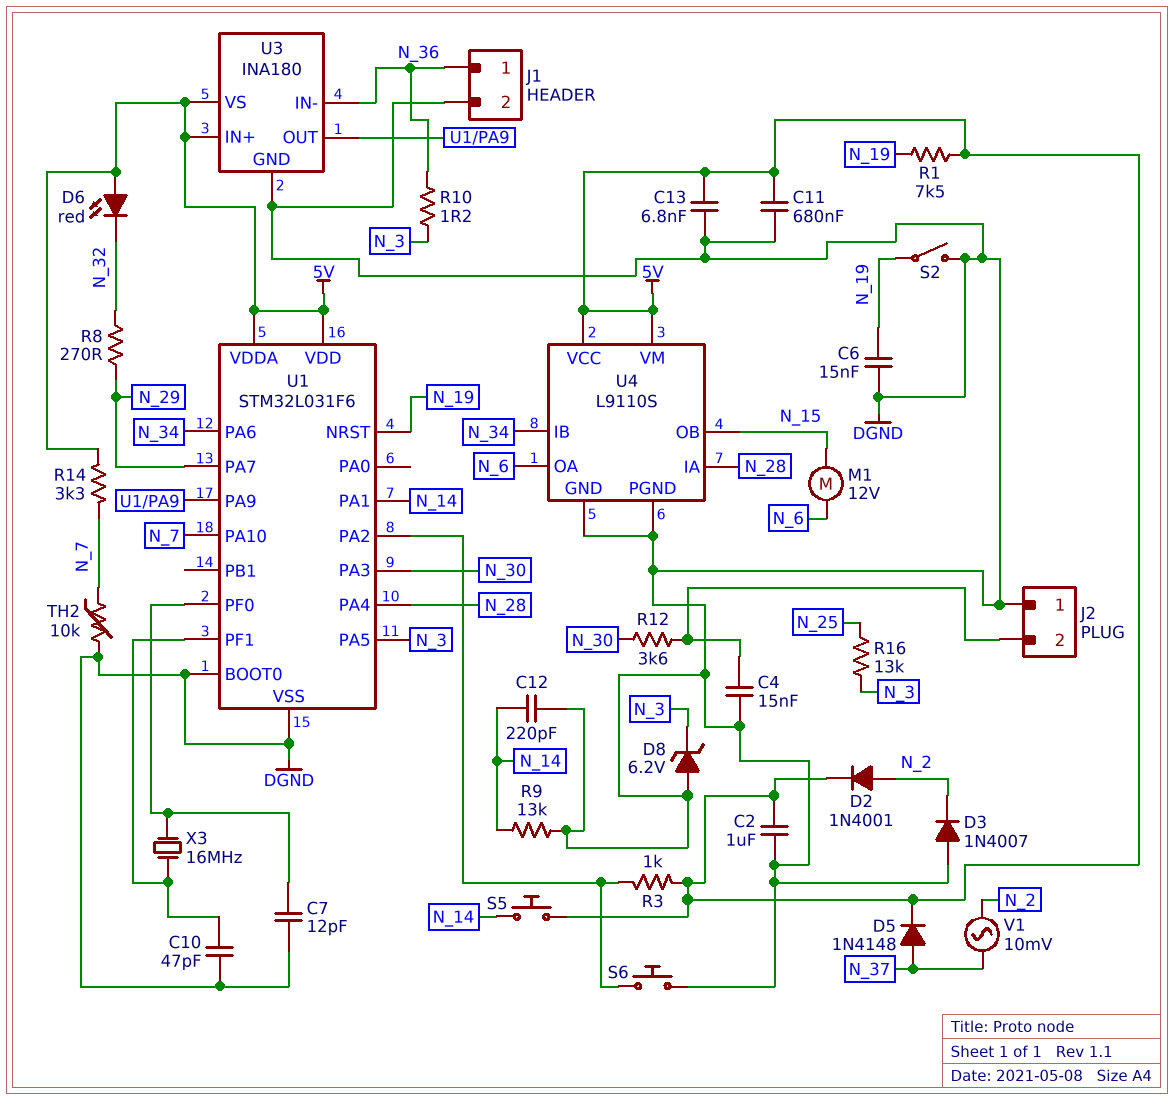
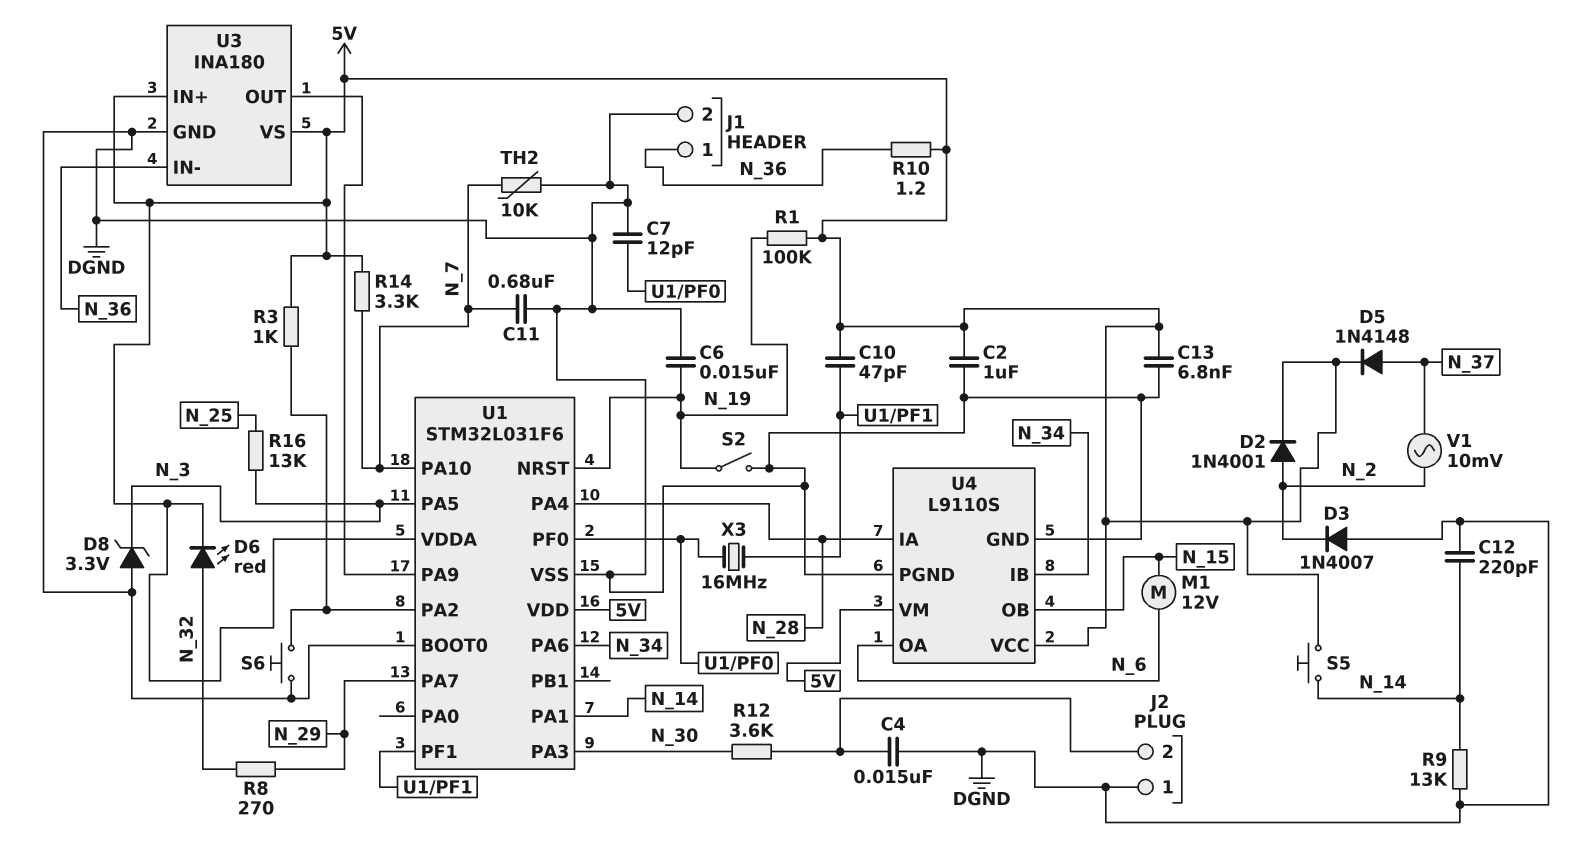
C10: 47pF (DGND, U1/PF1) -> 47pF (5V, U1/PF1)
C11: 680nF (5V, DGND) -> 680nF (DGND, N_7)
D6: LED red (A 5V, K N_32) -> LED red (A N_32, K 5V)
D8: zener 6.2V (A DGND, K N_3) -> zener 3.3V (A DGND, K N_3)
R1: 7.5k (5V, N_19) -> 100k (5V, N_19)
R10: 1.2 (N_3, N_36) -> 1.2 (5V, N_36)

